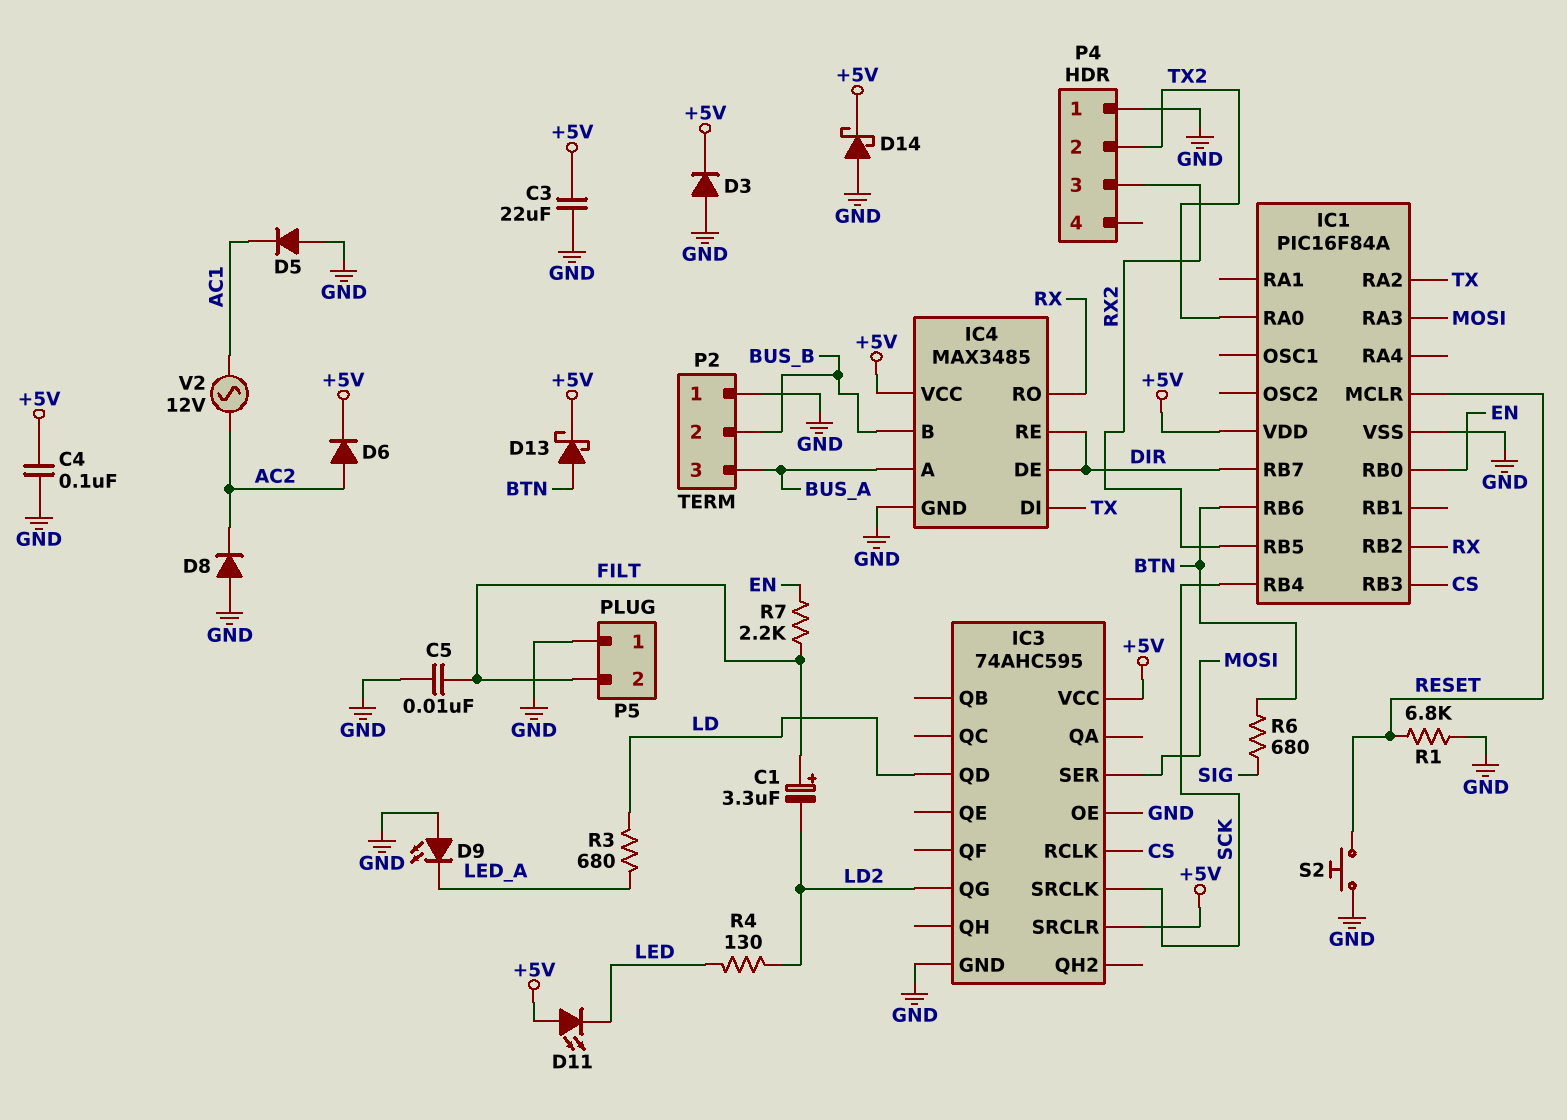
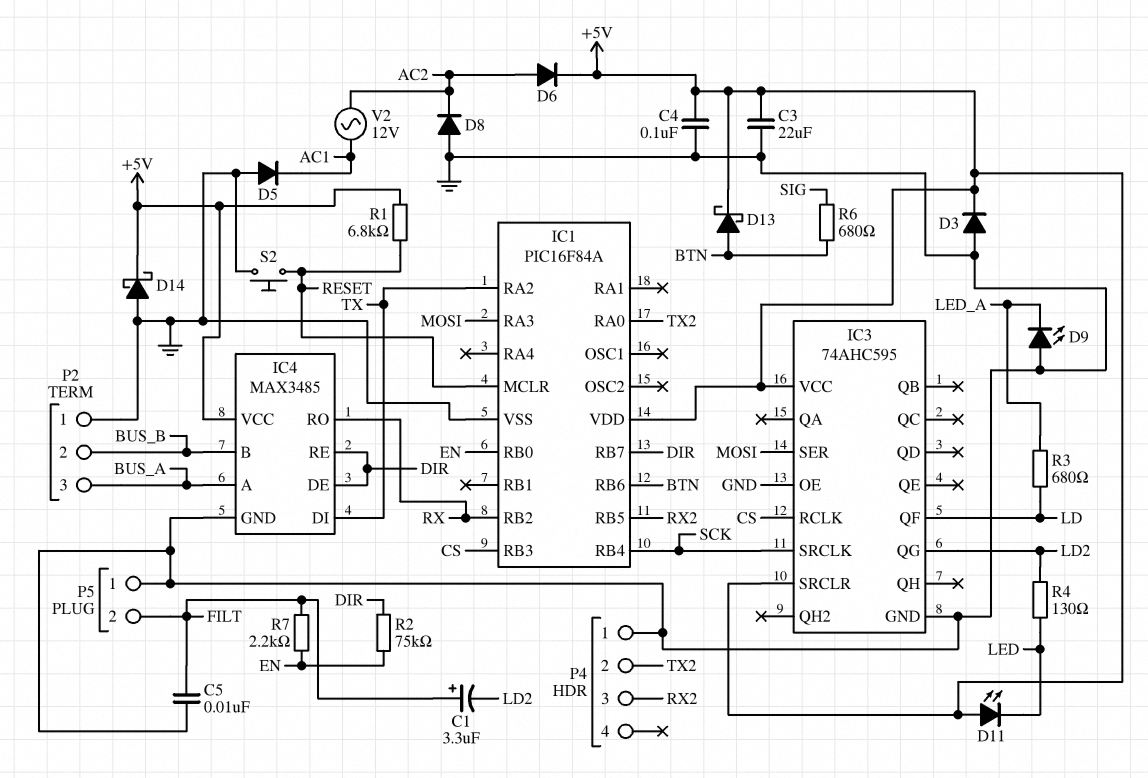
IC3 pin QD: LD -> none
IC3 pin QF: none -> LD
R1: 6.8k (GND, RESET) -> 6.8k (+5V, RESET)
R2: none -> 75k (DIR, EN)

